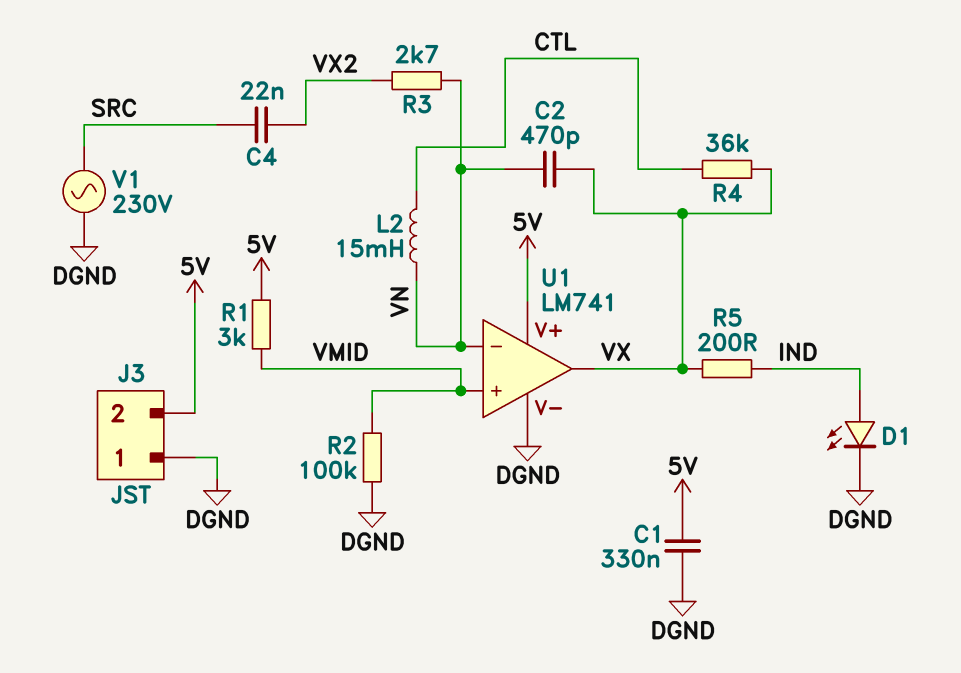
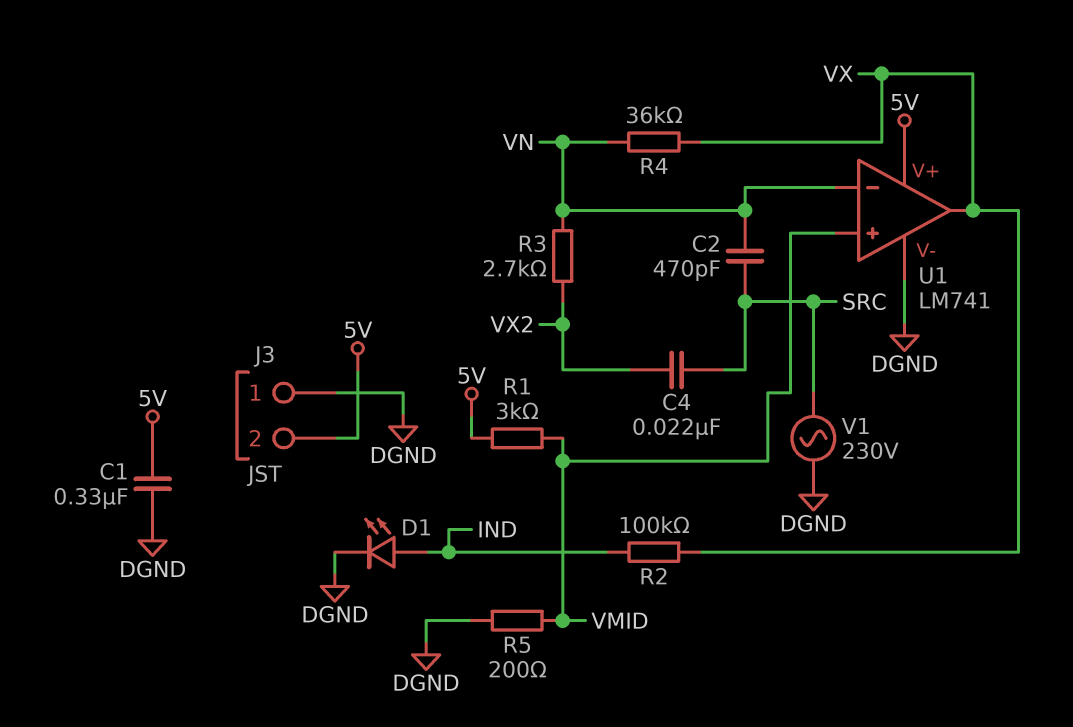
C2: 470pF (VN, VX) -> 470pF (SRC, VN)
L2: 15mH (CTL, VN) -> none
R2: 100k (DGND, VMID) -> 100k (IND, VX)
R4: 36k (CTL, VX) -> 36k (VN, VX)
R5: 200 (IND, VX) -> 200 (DGND, VMID)

